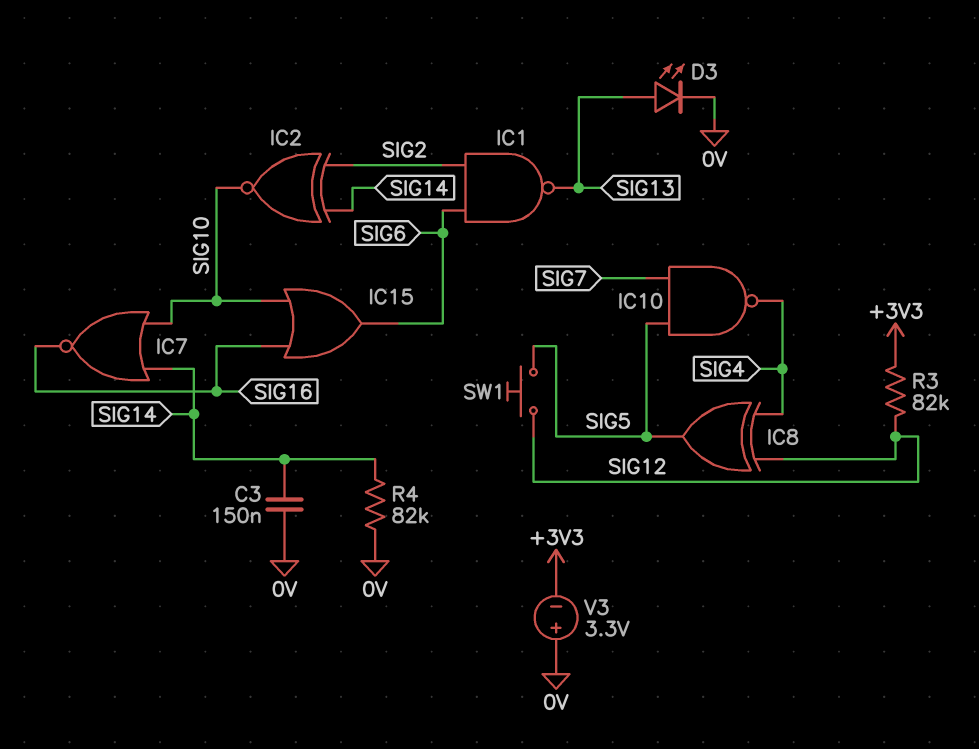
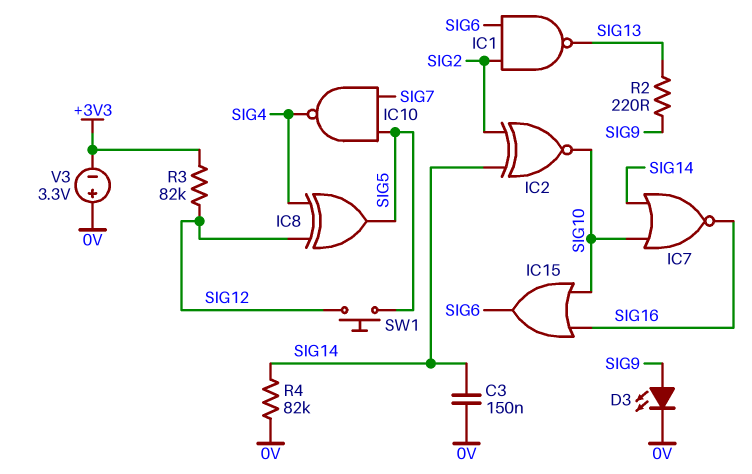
D3: LED (A SIG13, K 0V) -> LED (A SIG9, K 0V)
R2: none -> 220 (SIG9, SIG13)

